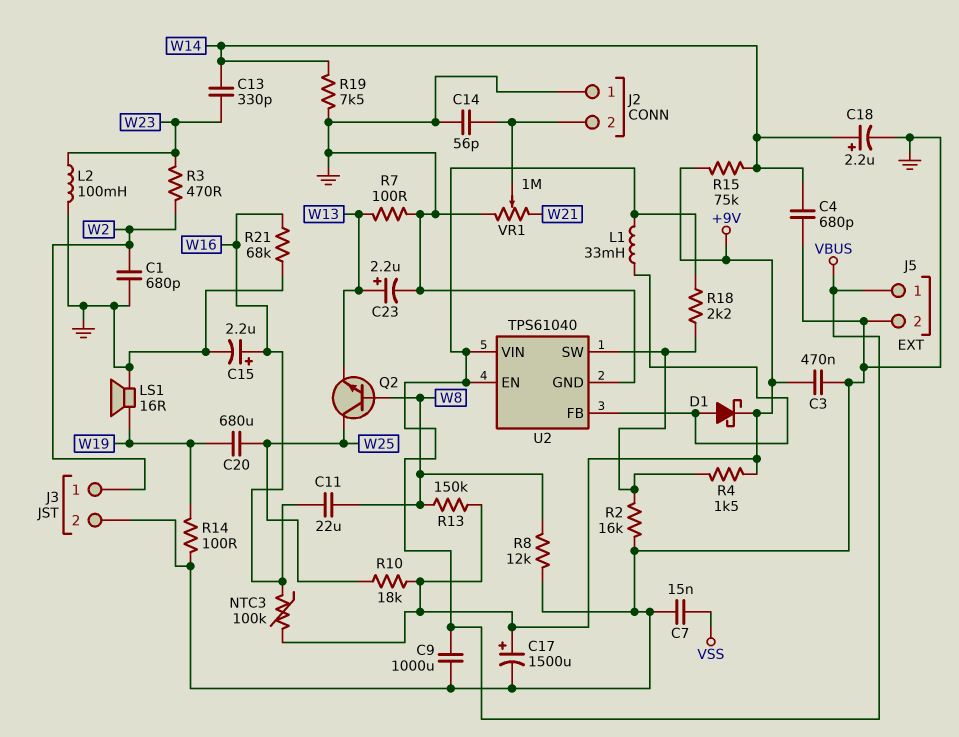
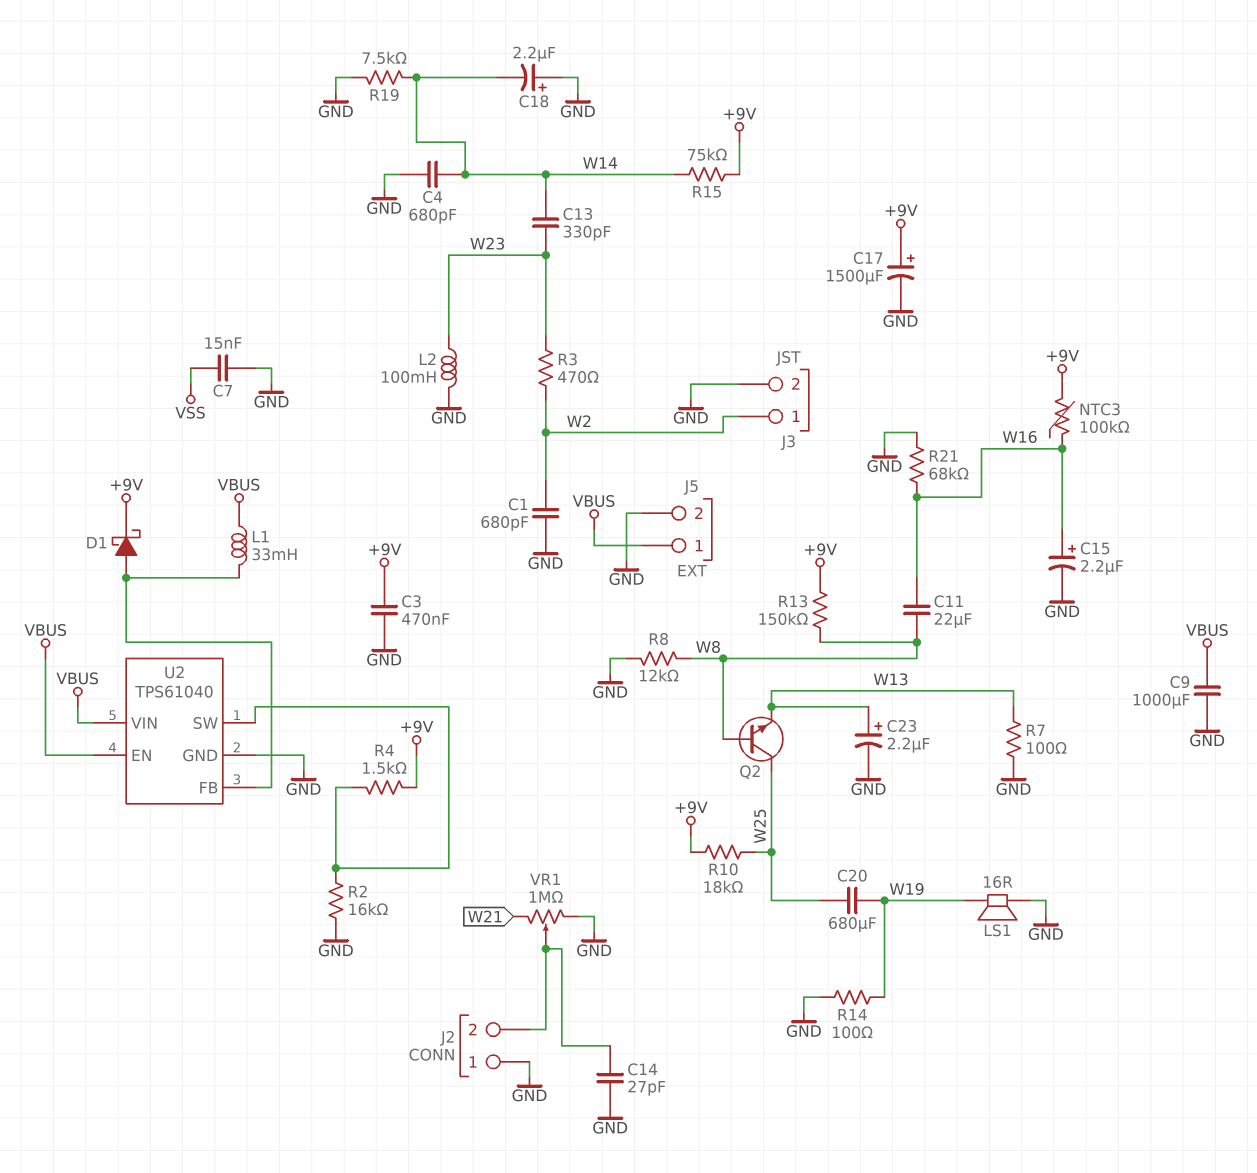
C14: 56pF (GND, J2/2) -> 27pF (GND, J2/2)
C18: 2.2uF (plus W14, minus GND) -> 2.2uF (plus GND, minus W14)
R18: 2.2k (U2/SW, VBUS) -> none

